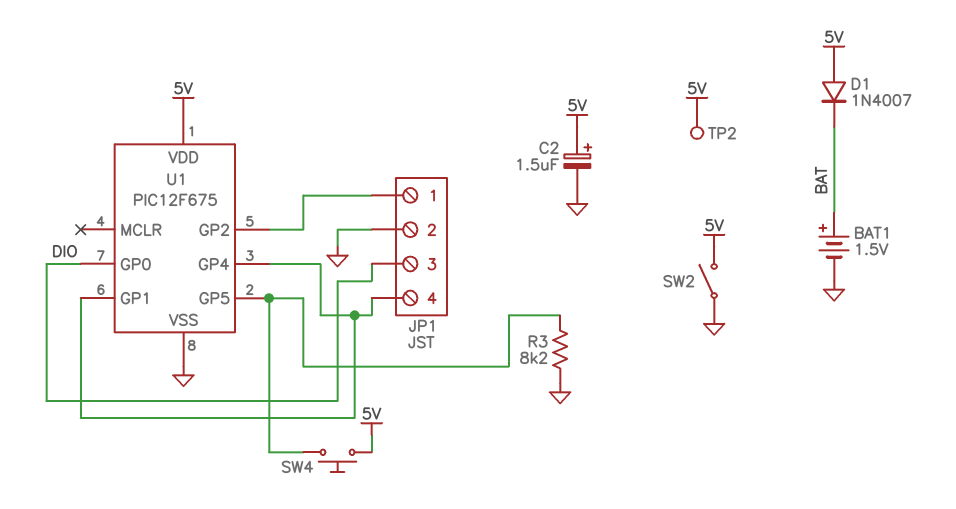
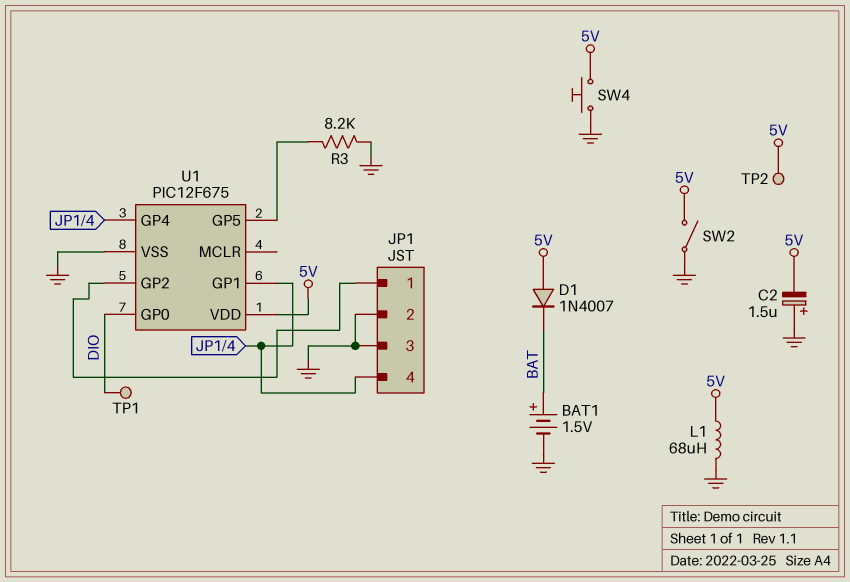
C2: 1.5uF (plus 5V, minus GND) -> 1.5uF (plus GND, minus 5V)
JP1 pin 3: DIO -> GND
L1: none -> 68uH (5V, GND)
SW4: button (5V, U1/GP5) -> button (5V, GND)
TP1: none -> test point (DIO)

